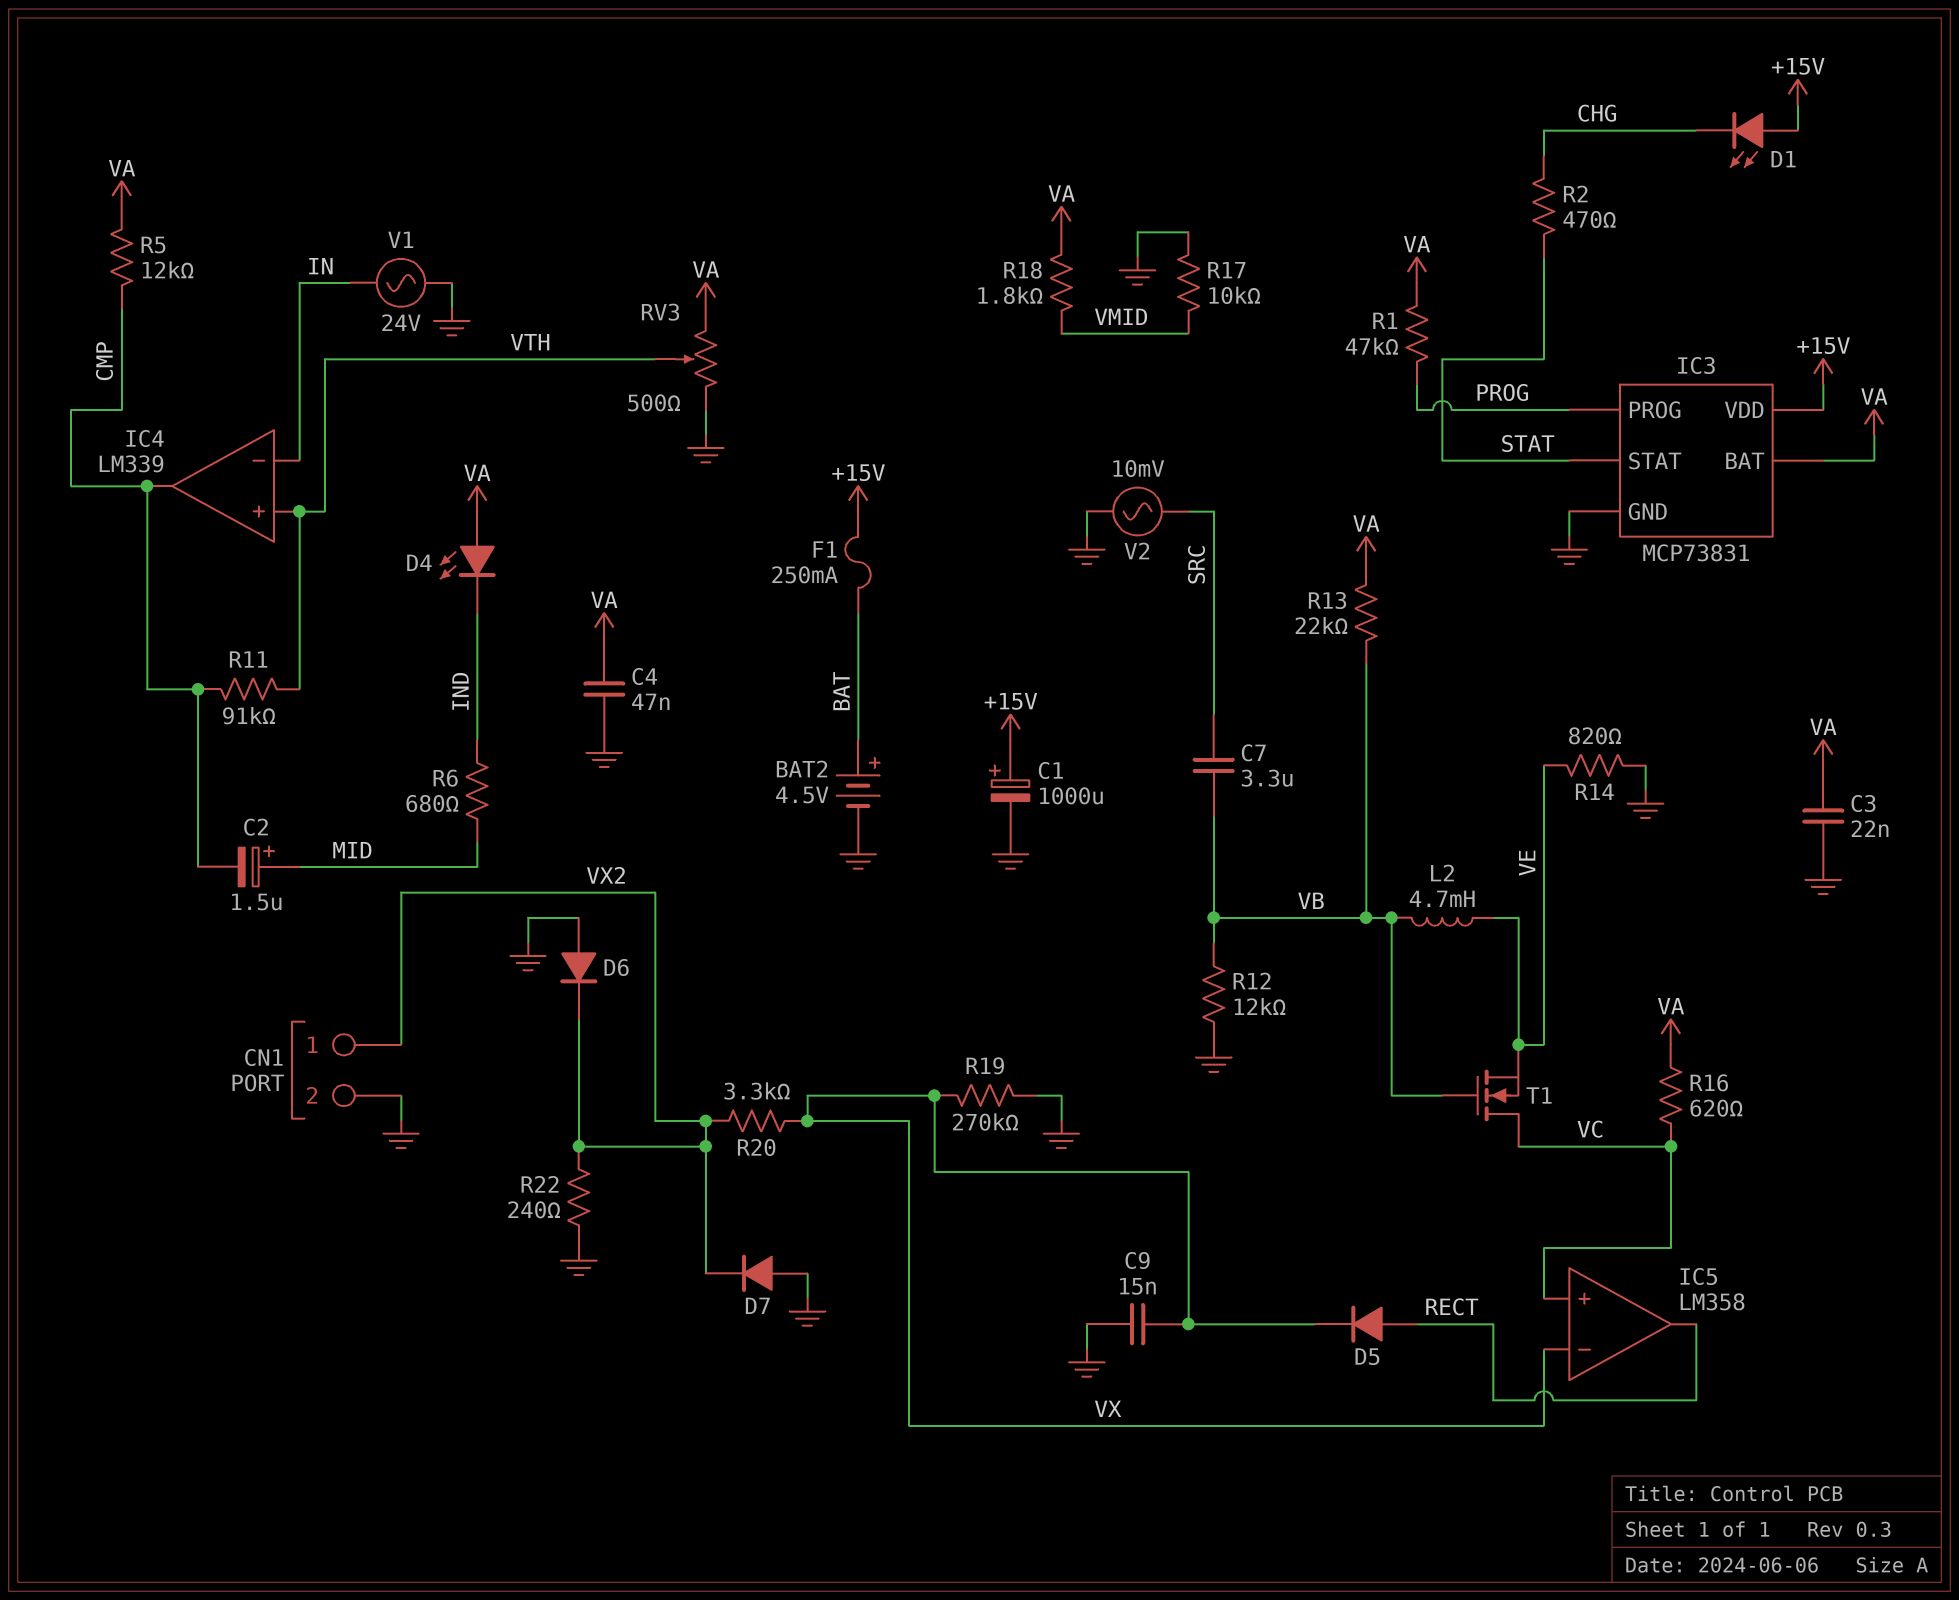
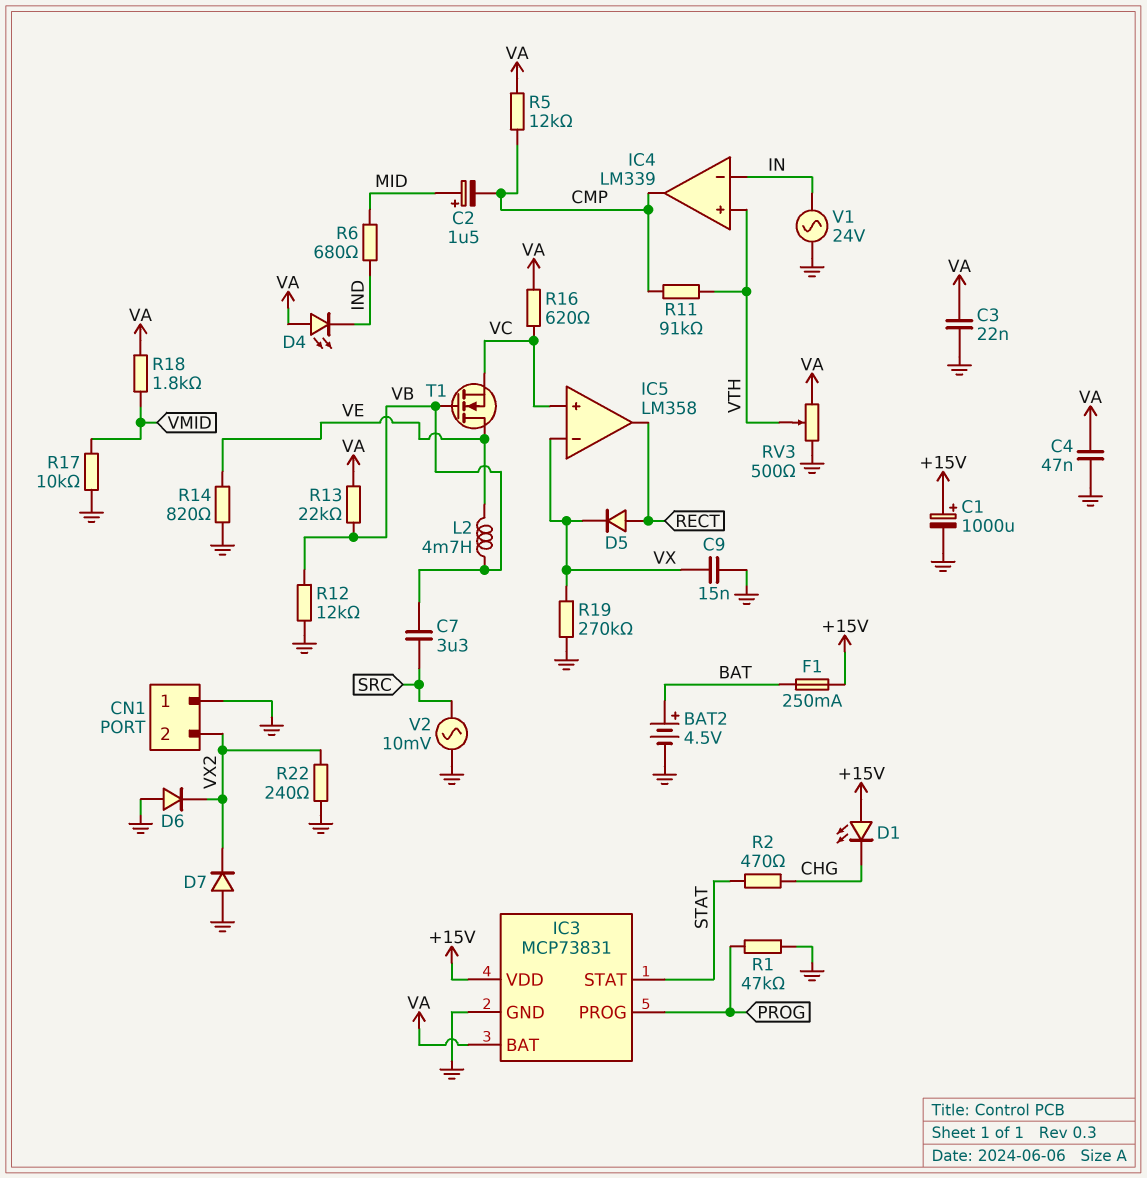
CN1 pin 1: VX2 -> GND
CN1 pin 2: GND -> VX2
R1: 47k (PROG, VA) -> 47k (GND, PROG)
R20: 3.3k (VX, VX2) -> none
T1: NMOS (G VB, D VC, S VE) -> NMOS (G VB, D VE, S VC)

